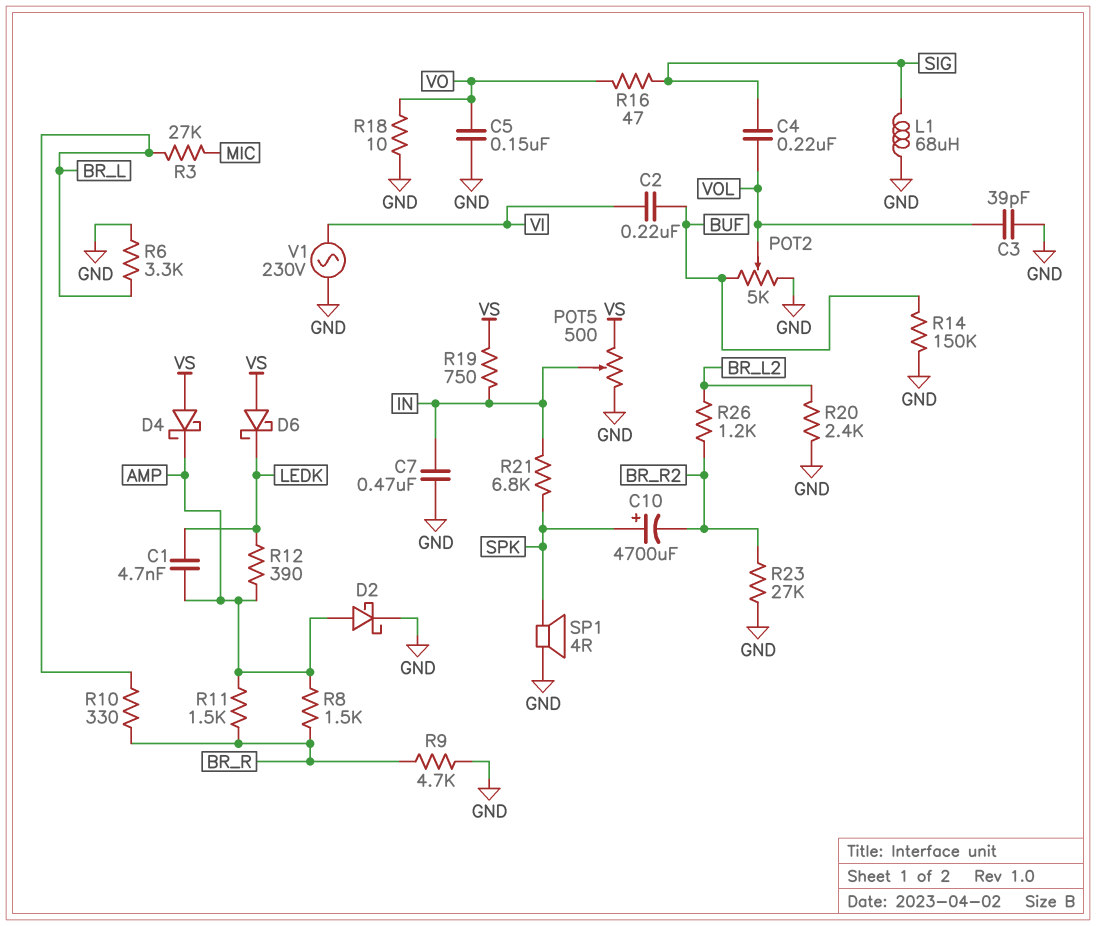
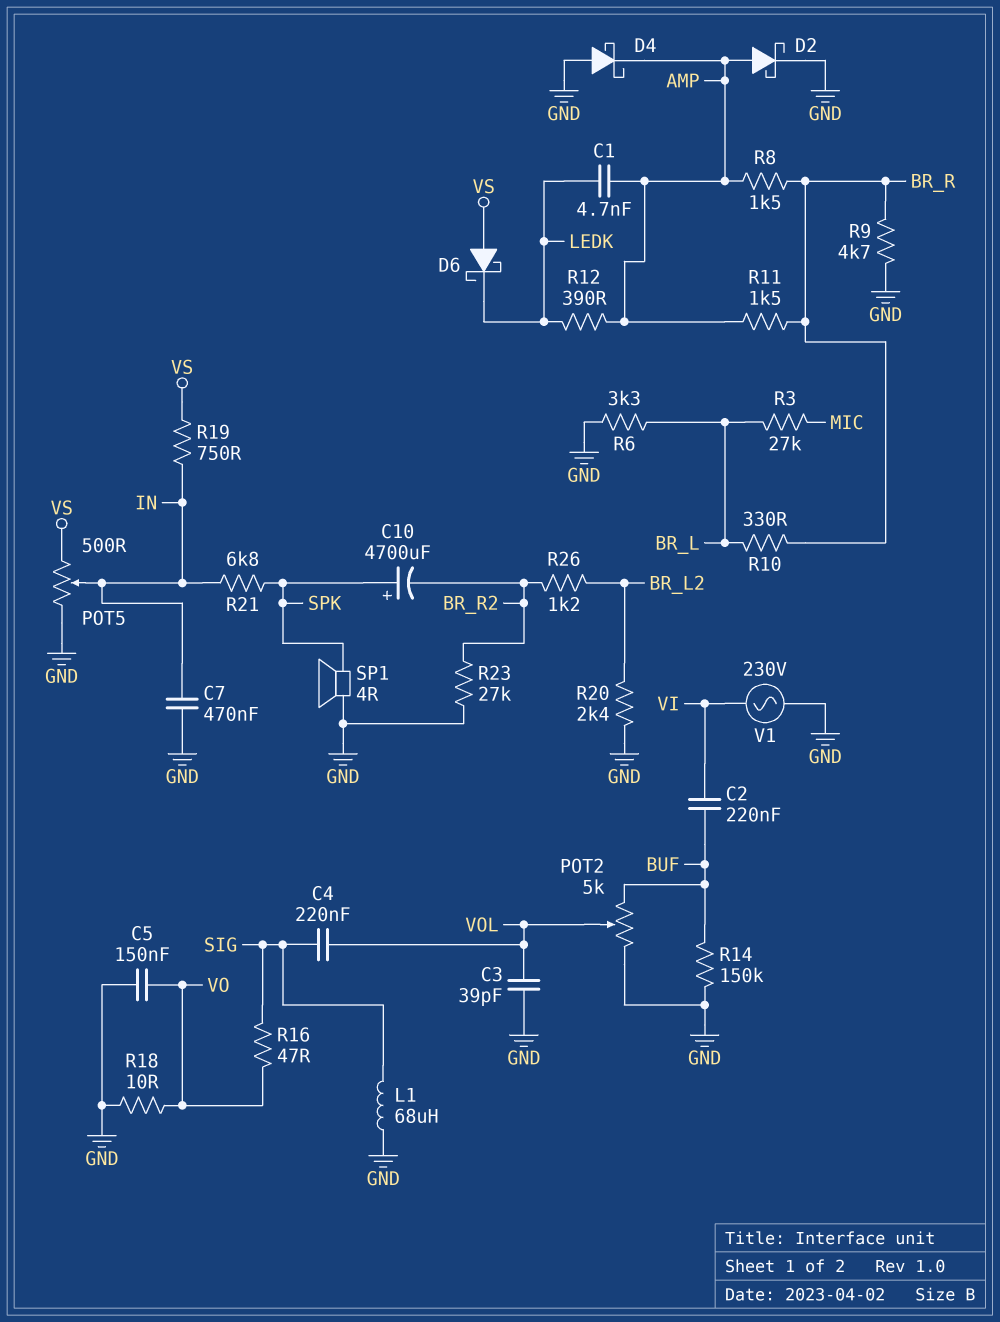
D4: schottky (A VS, K AMP) -> schottky (A GND, K AMP)

